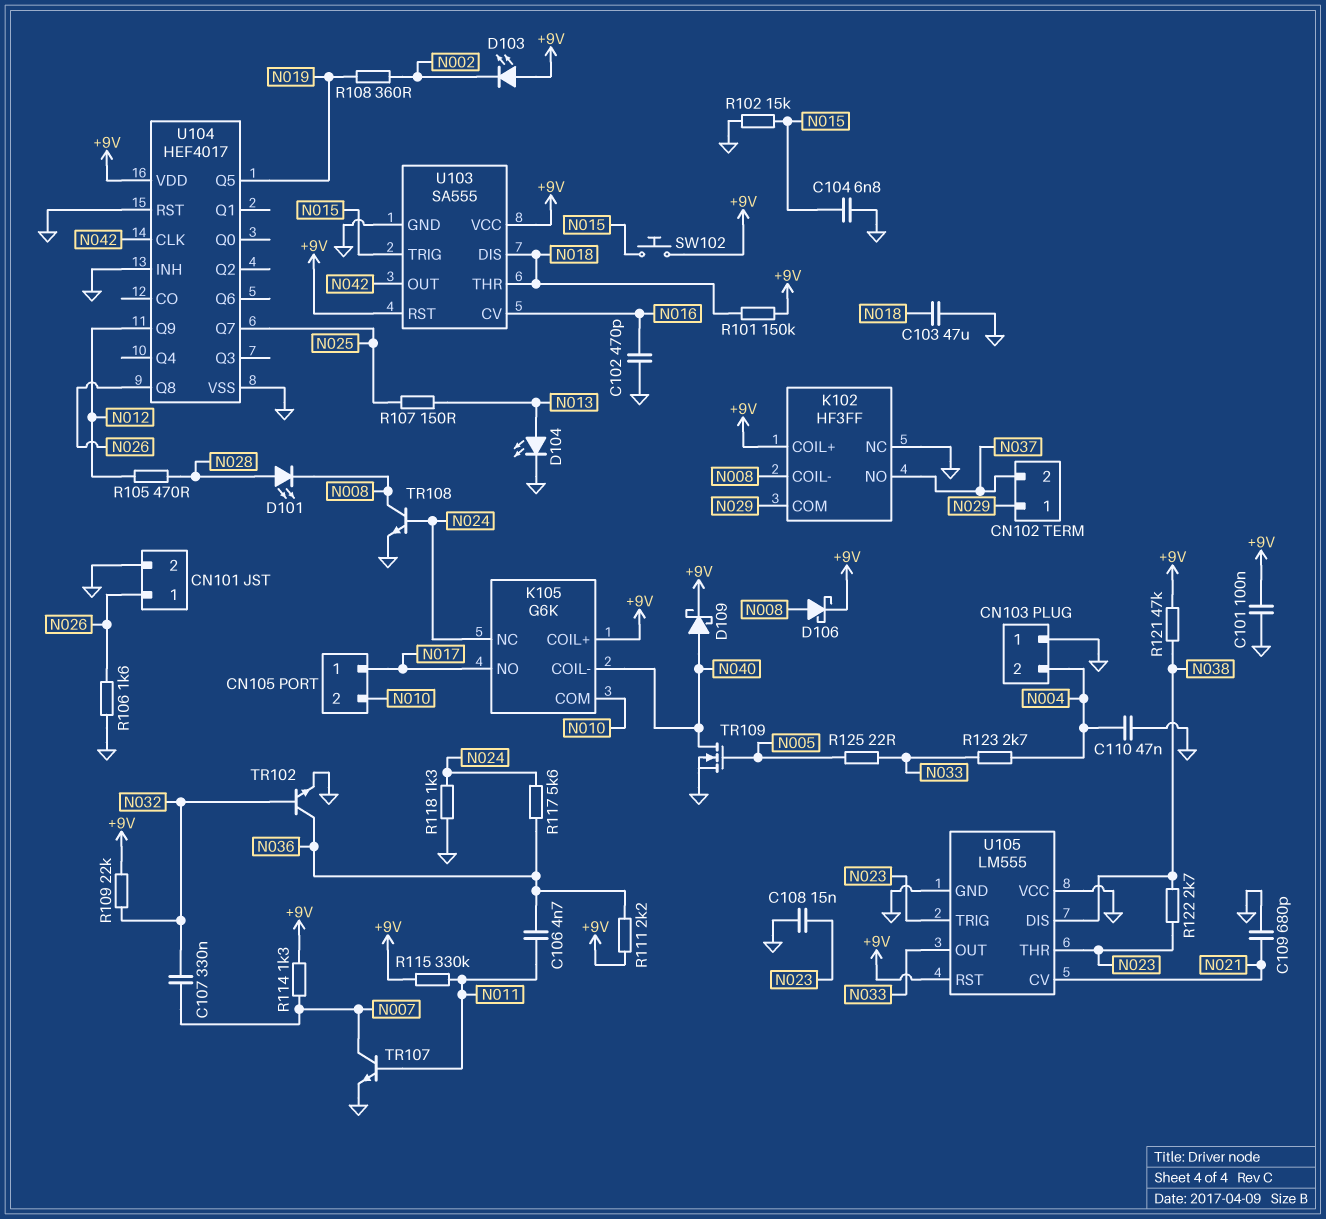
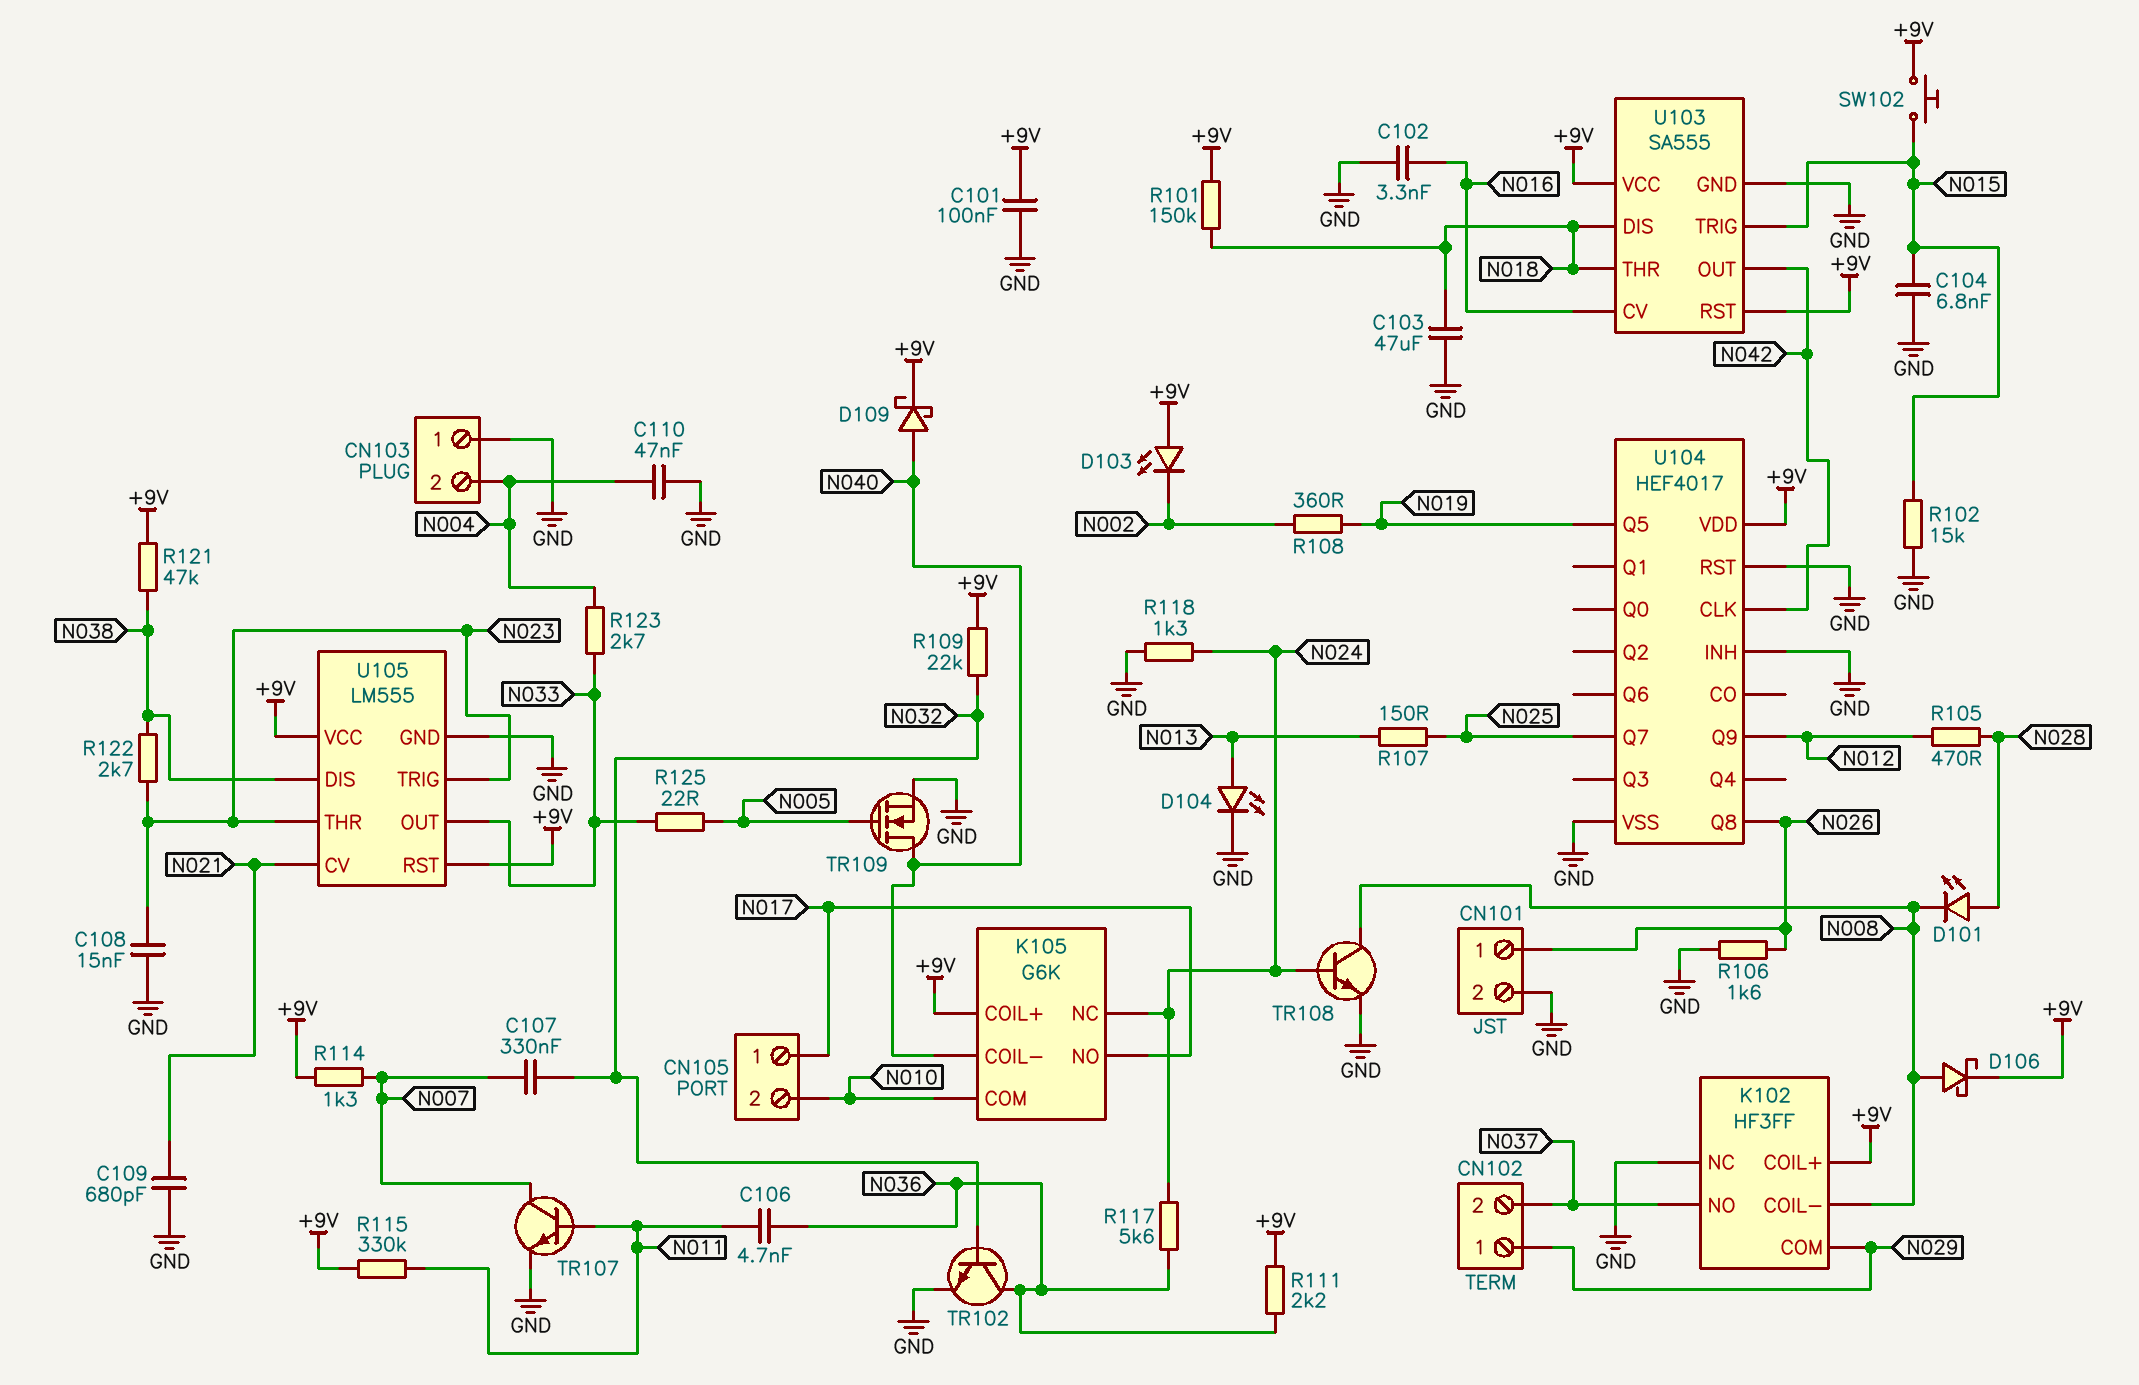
C102: 470pF (GND, N016) -> 3.3nF (GND, N016)
U105 pin VCC: GND -> +9V

